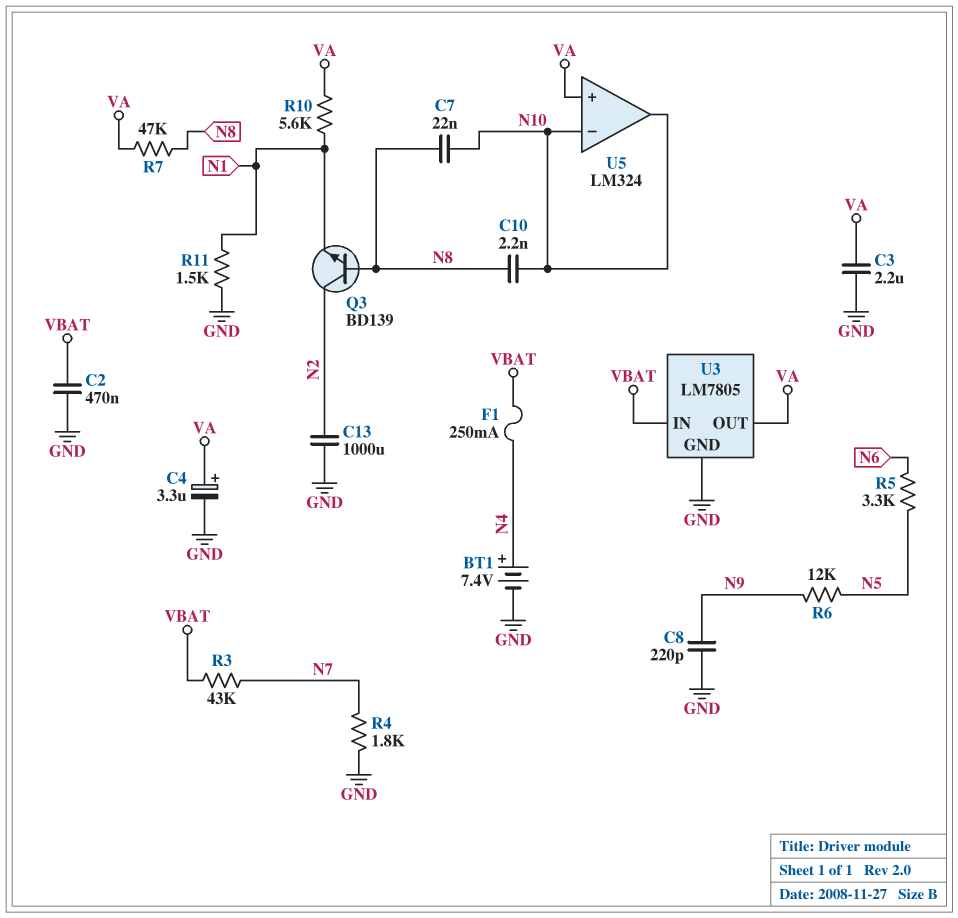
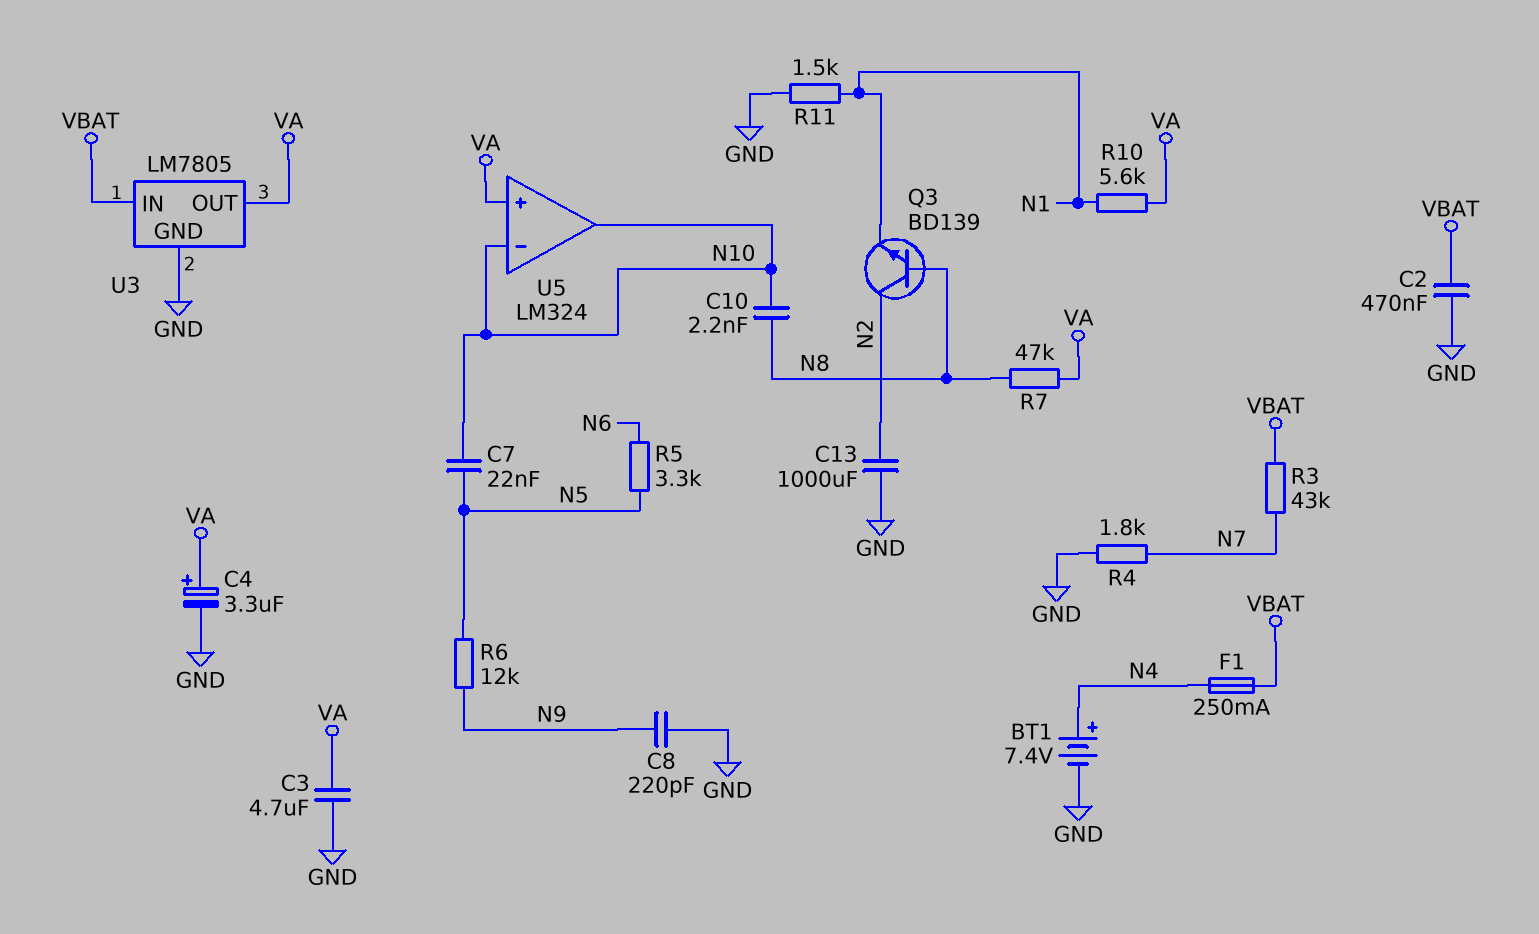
C3: 2.2uF (GND, VA) -> 4.7uF (GND, VA)
C7: 22nF (N8, N10) -> 22nF (N5, N10)

